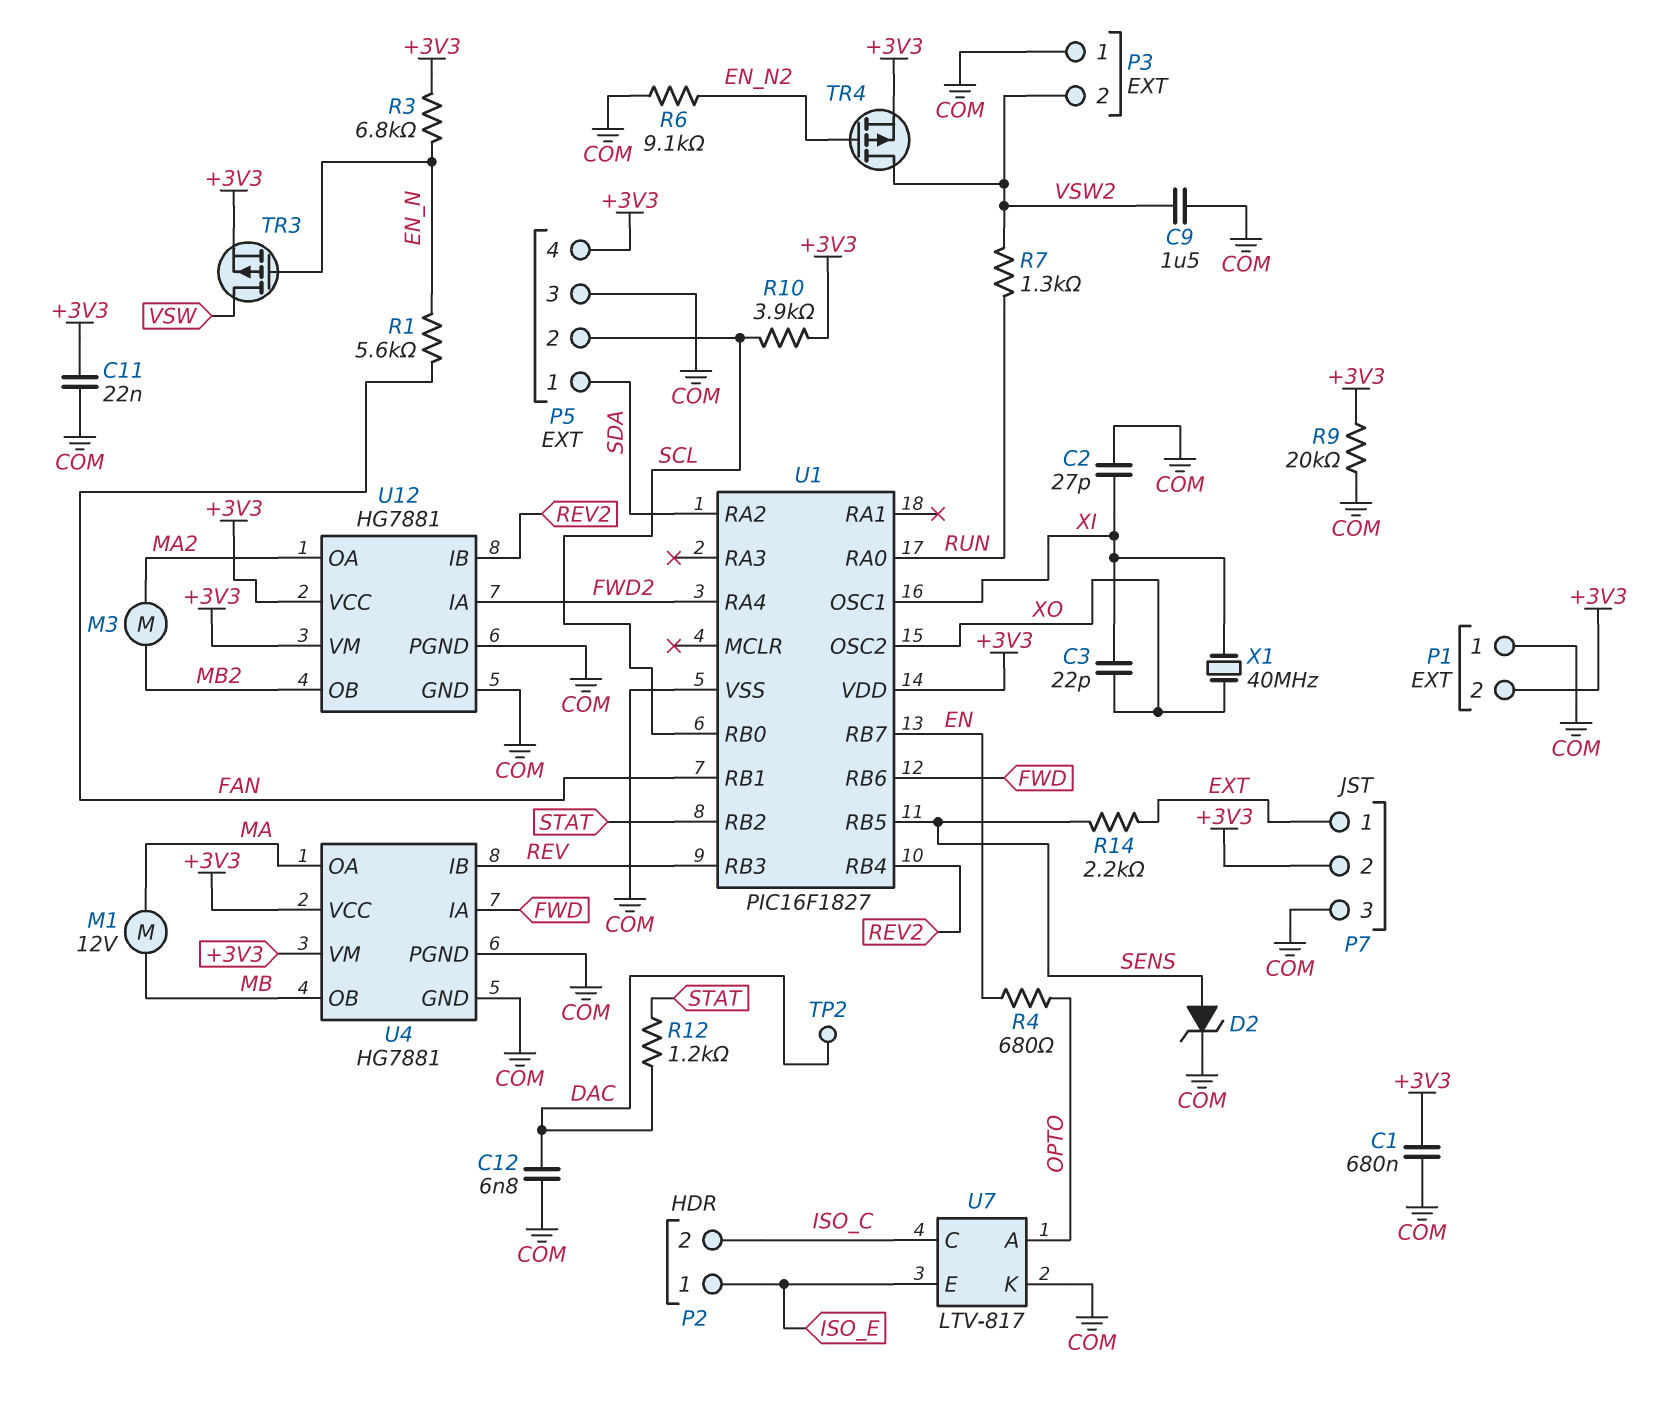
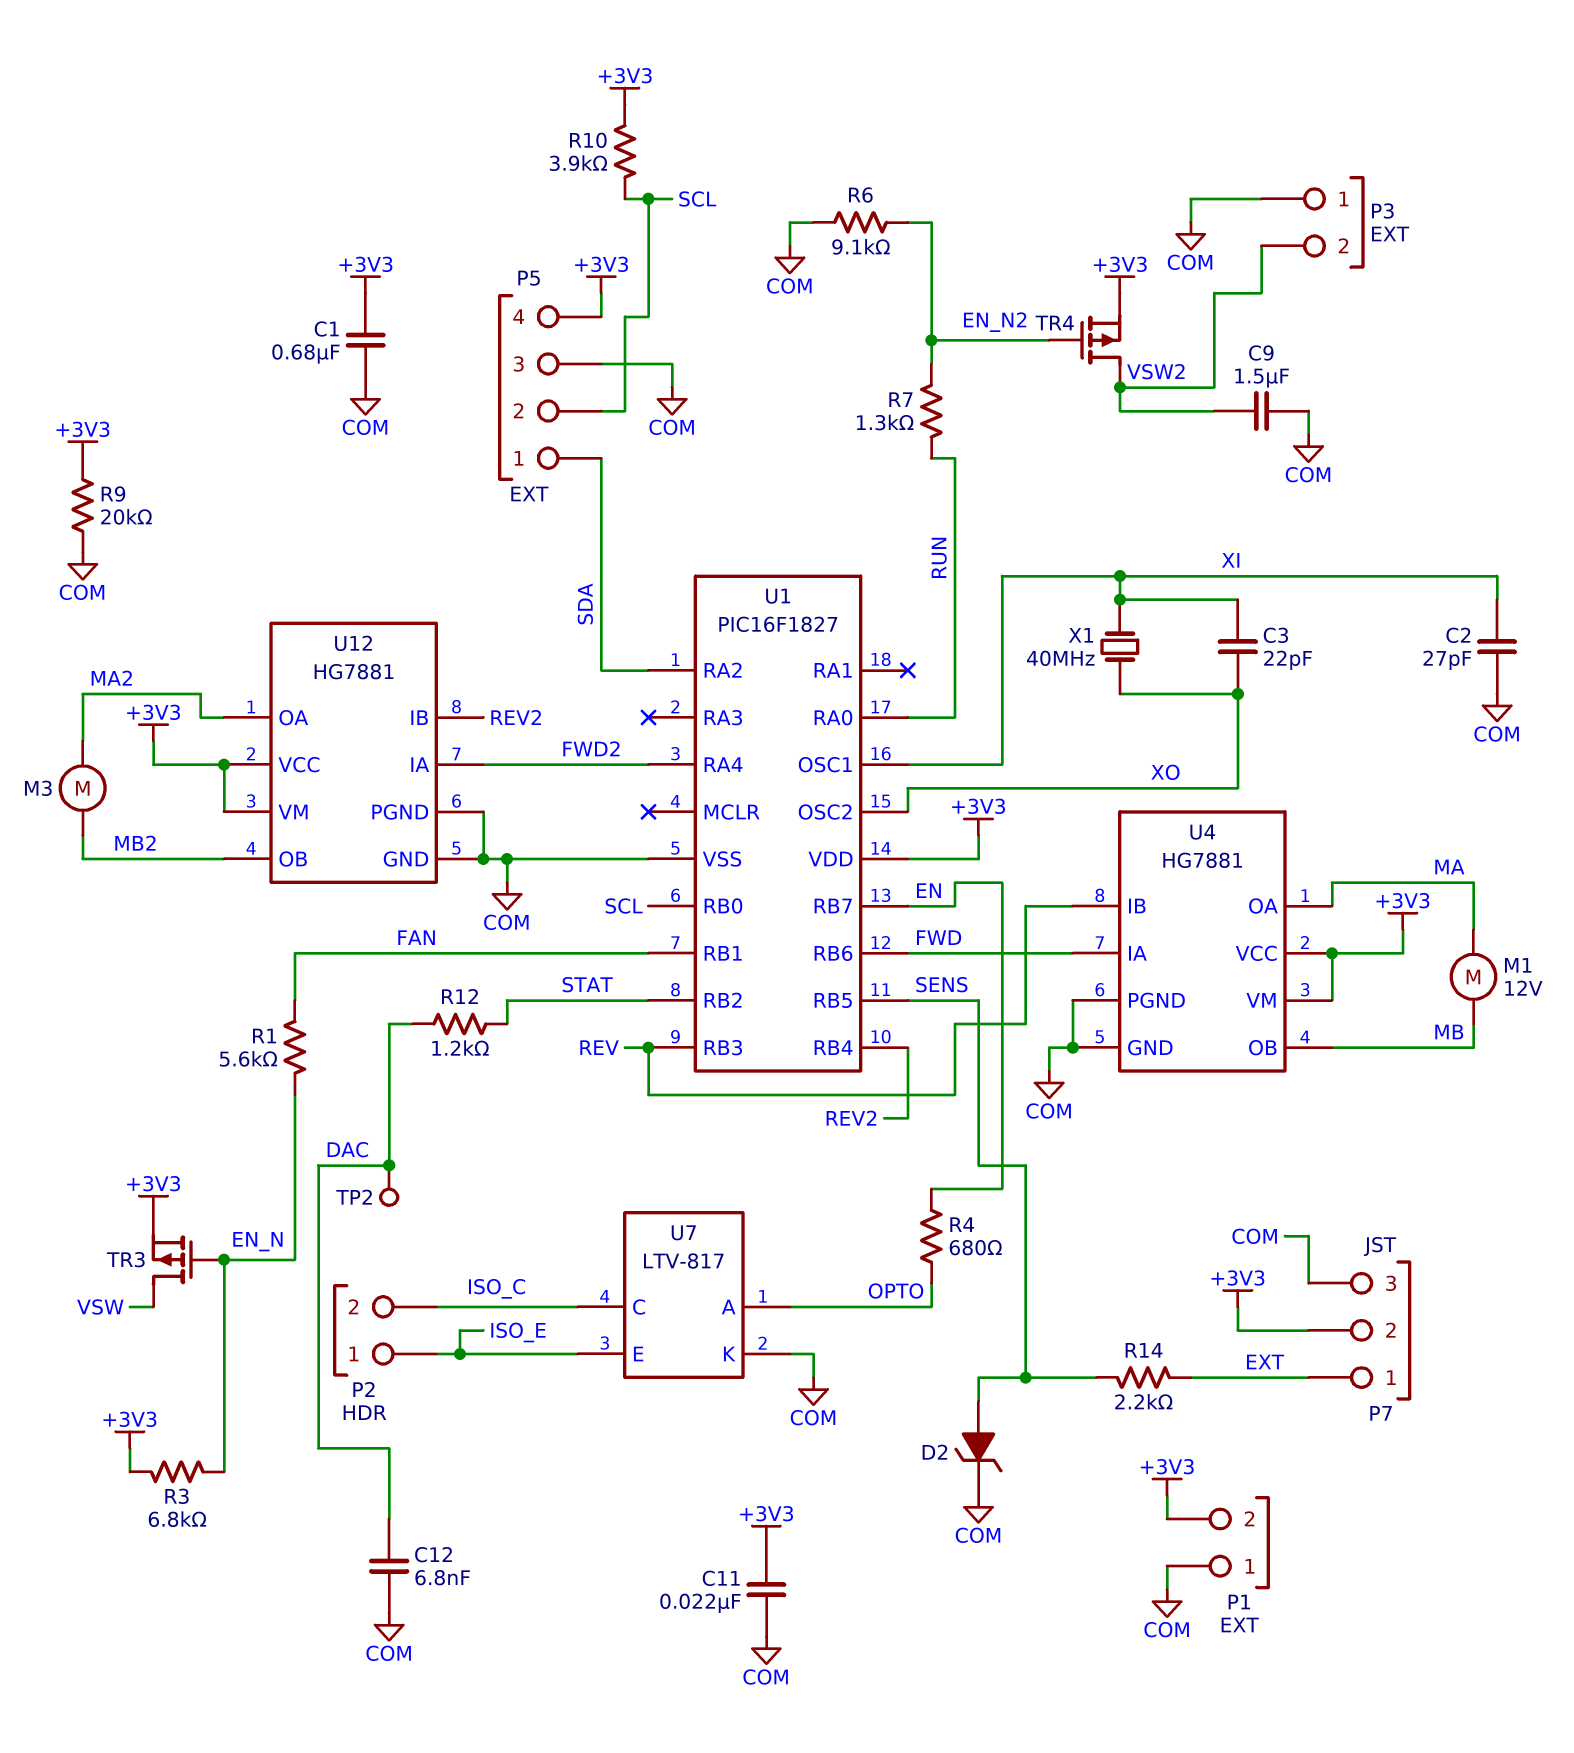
R7: 1.3k (RUN, VSW2) -> 1.3k (EN_N2, RUN)

